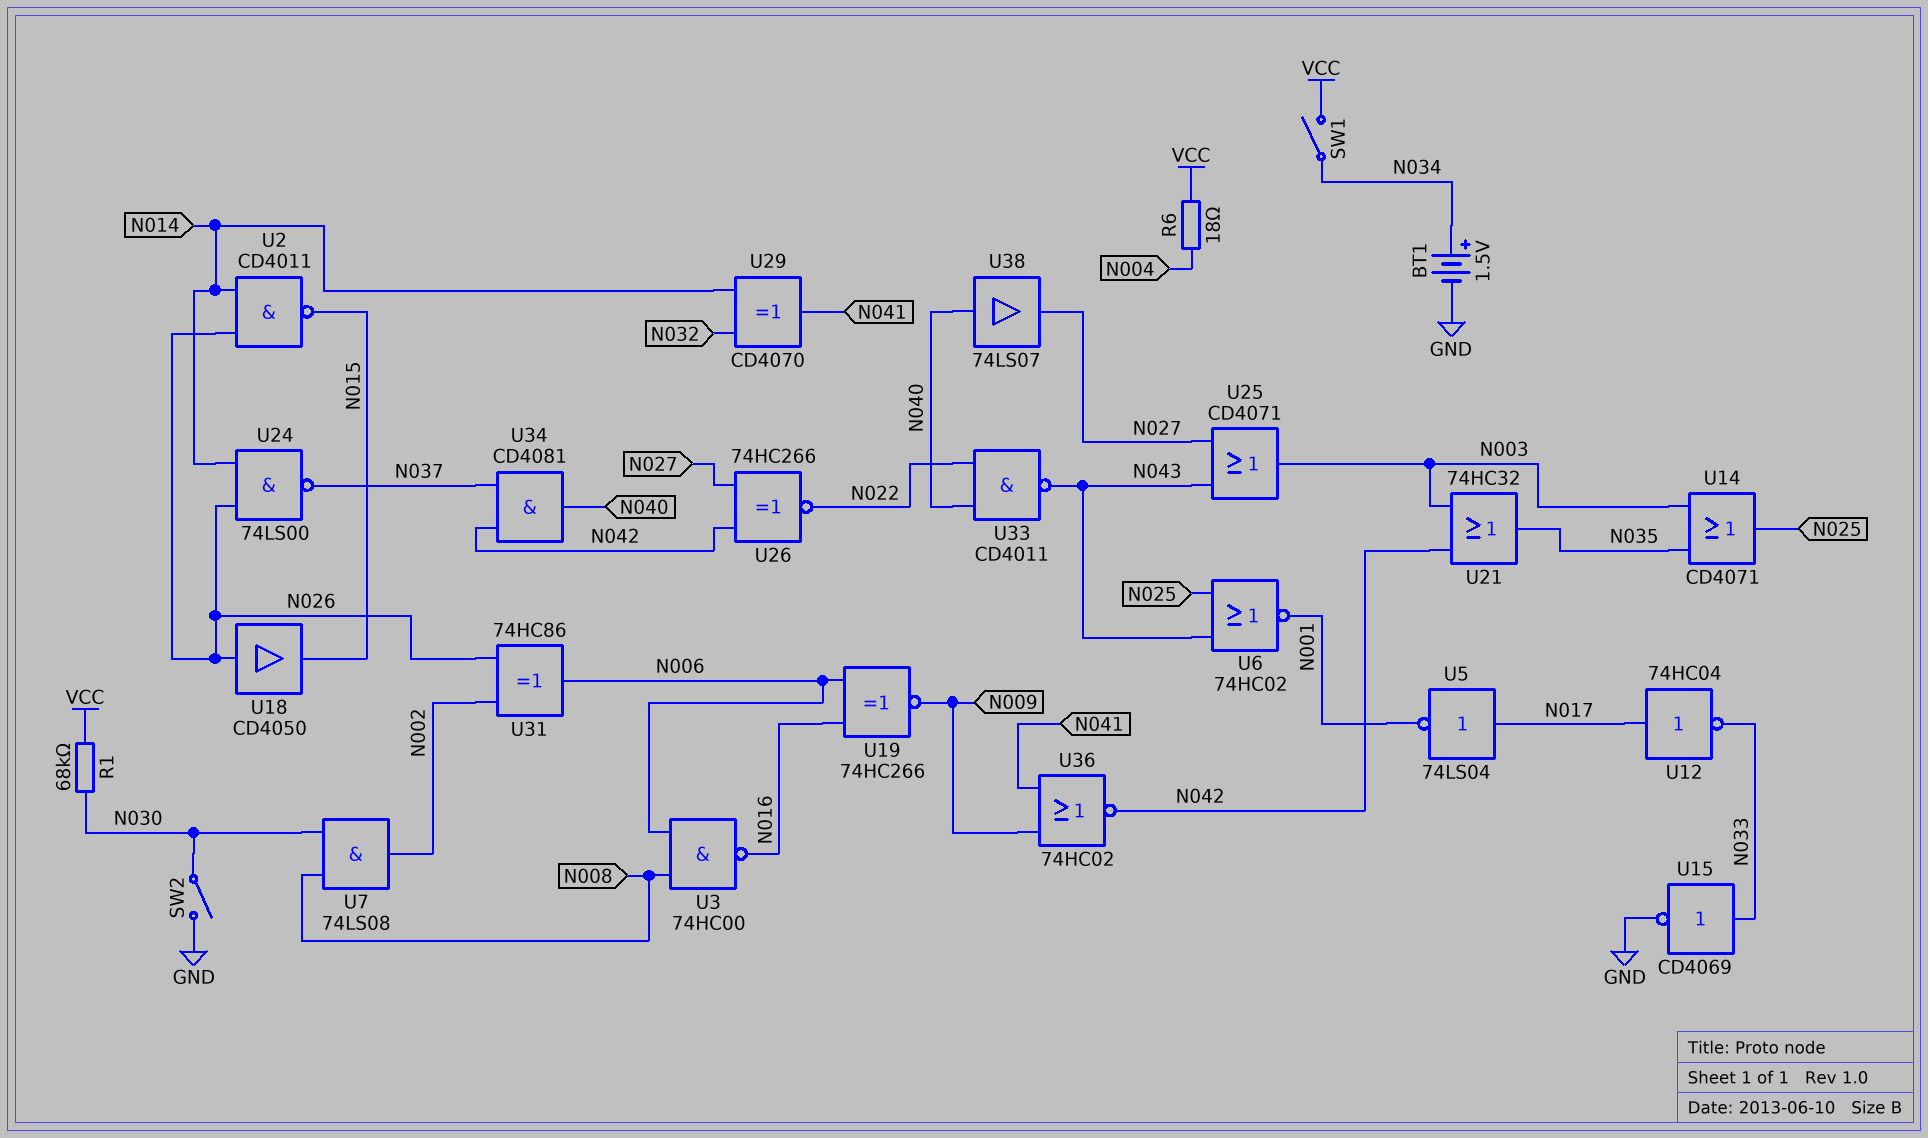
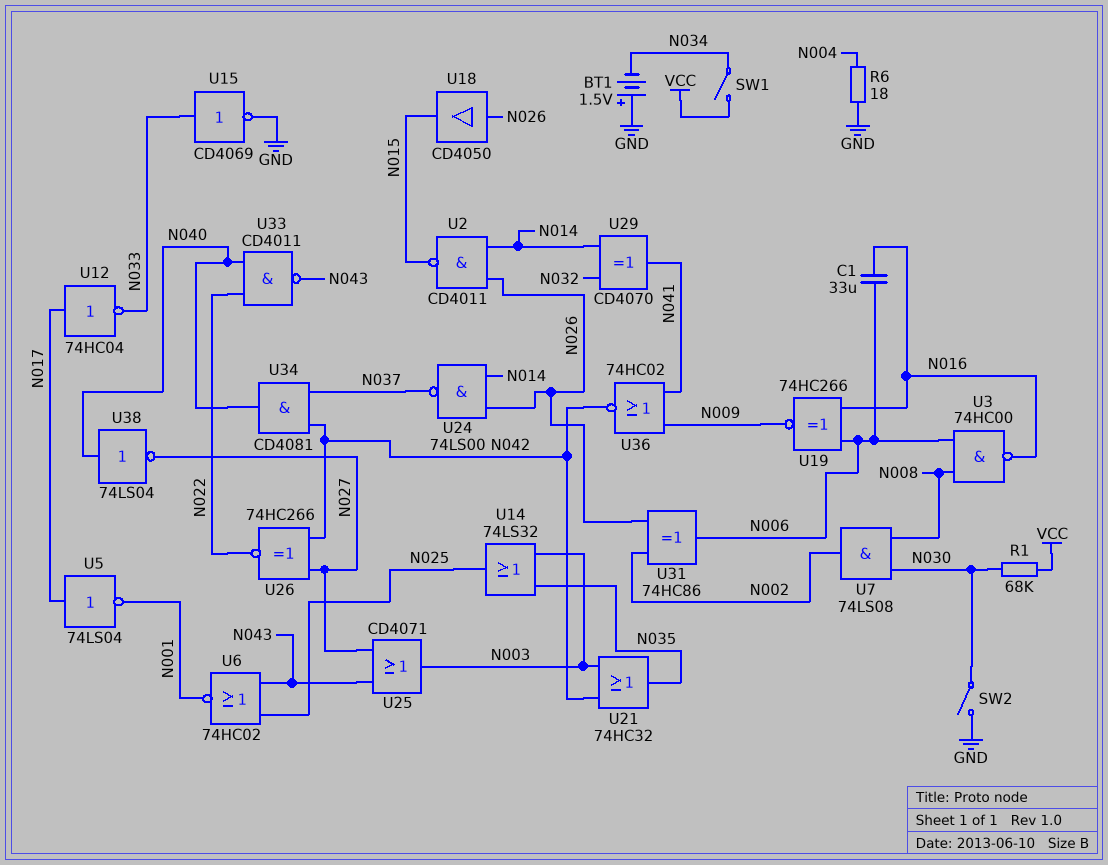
BT1: 1.5V (plus N034, minus GND) -> 1.5V (plus GND, minus N034)
C1: none -> 33uF (N006, N016)
R6: 18 (N004, VCC) -> 18 (GND, N004)
U14: OR CD4071 (in N003, in N035, out N025) -> OR 74LS32 (in N003, in N035, out N025)
U38: buffer 74LS07 (in N040, out N027) -> NOT 74LS04 (in N040, out N027)

